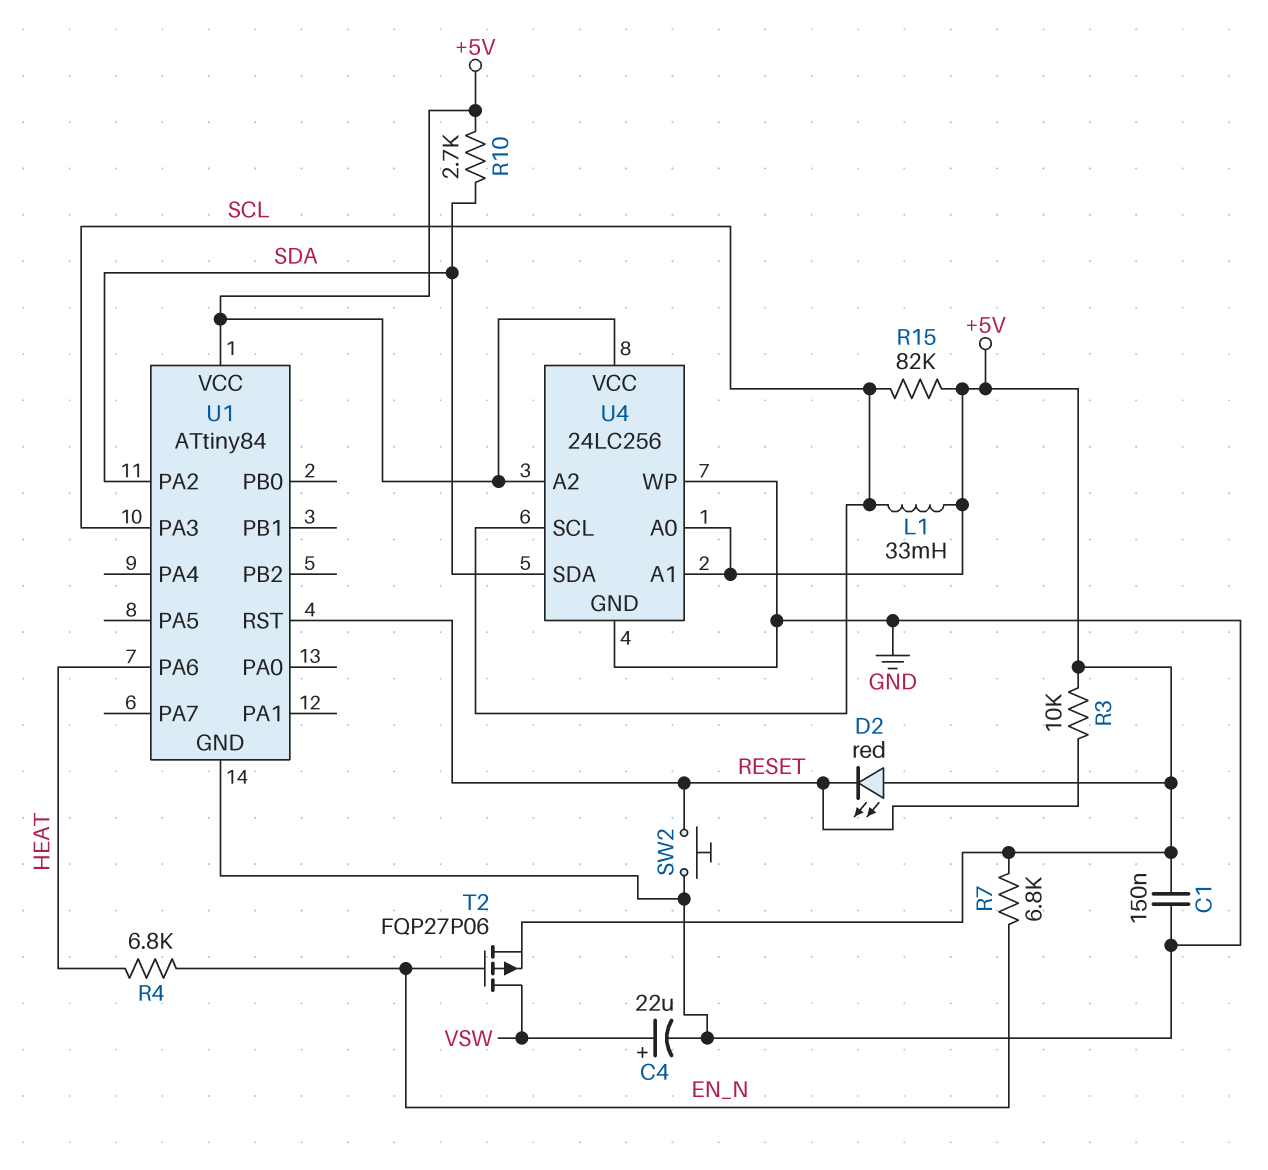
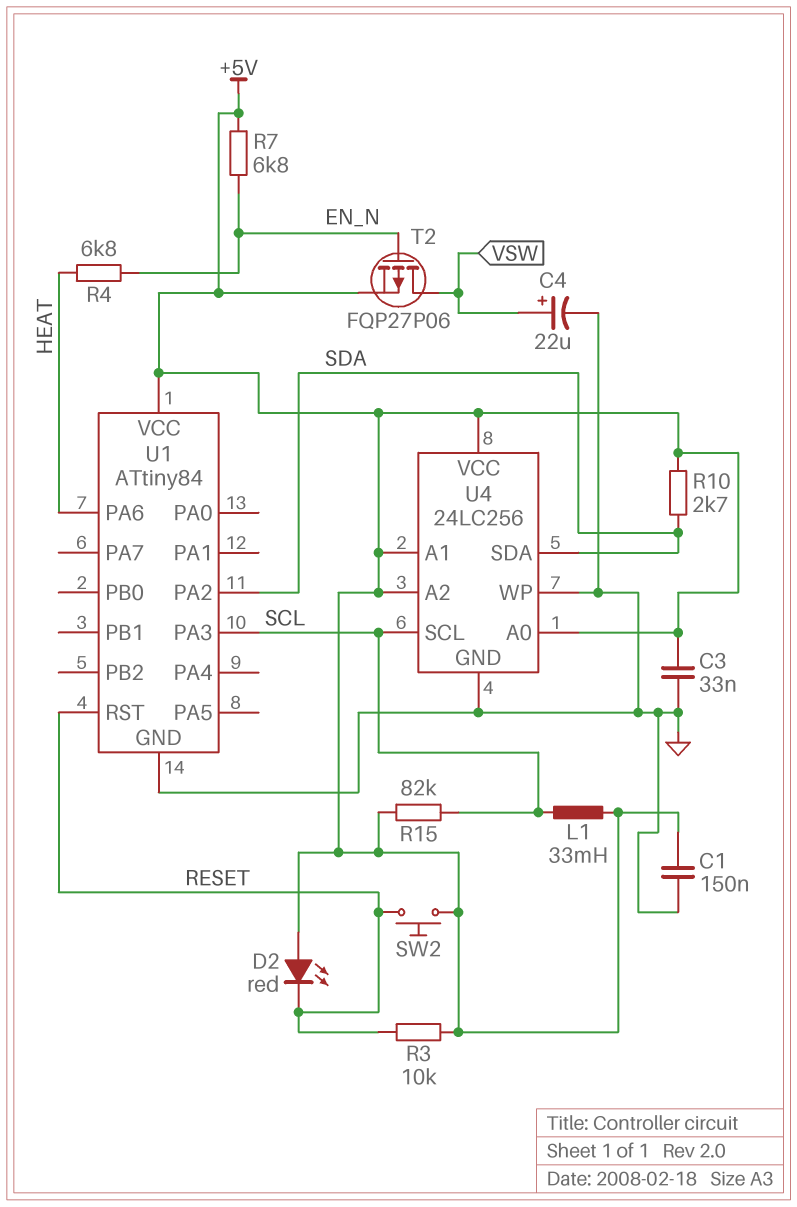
C3: none -> 33nF (+5V, GND)
SW2: button (GND, RESET) -> button (+5V, RESET)

